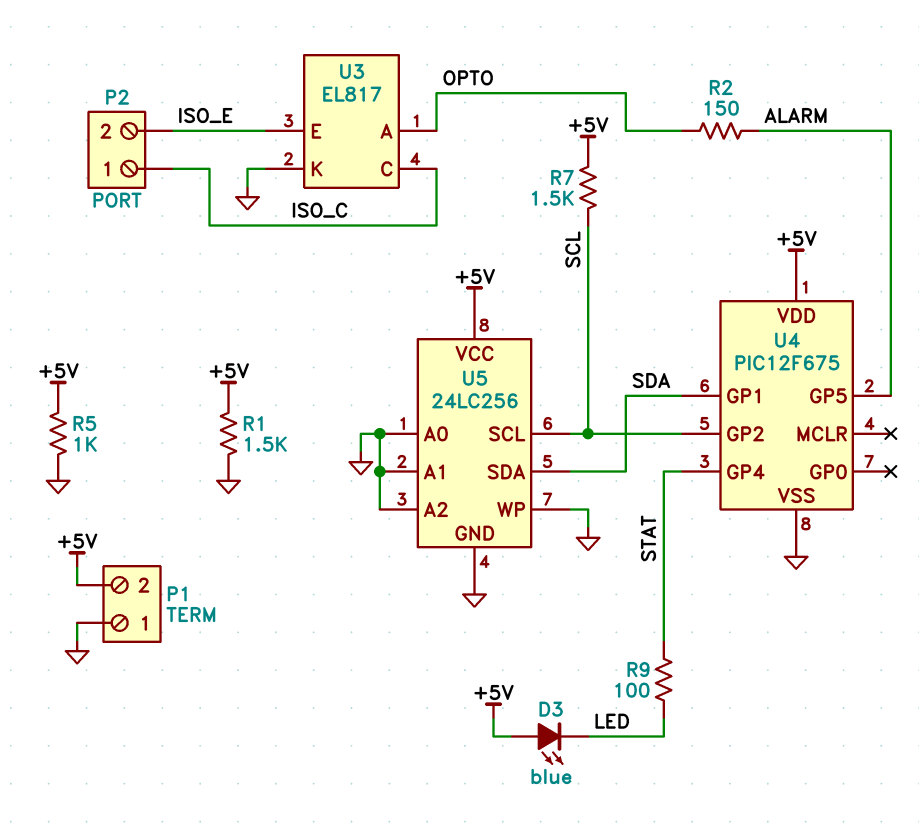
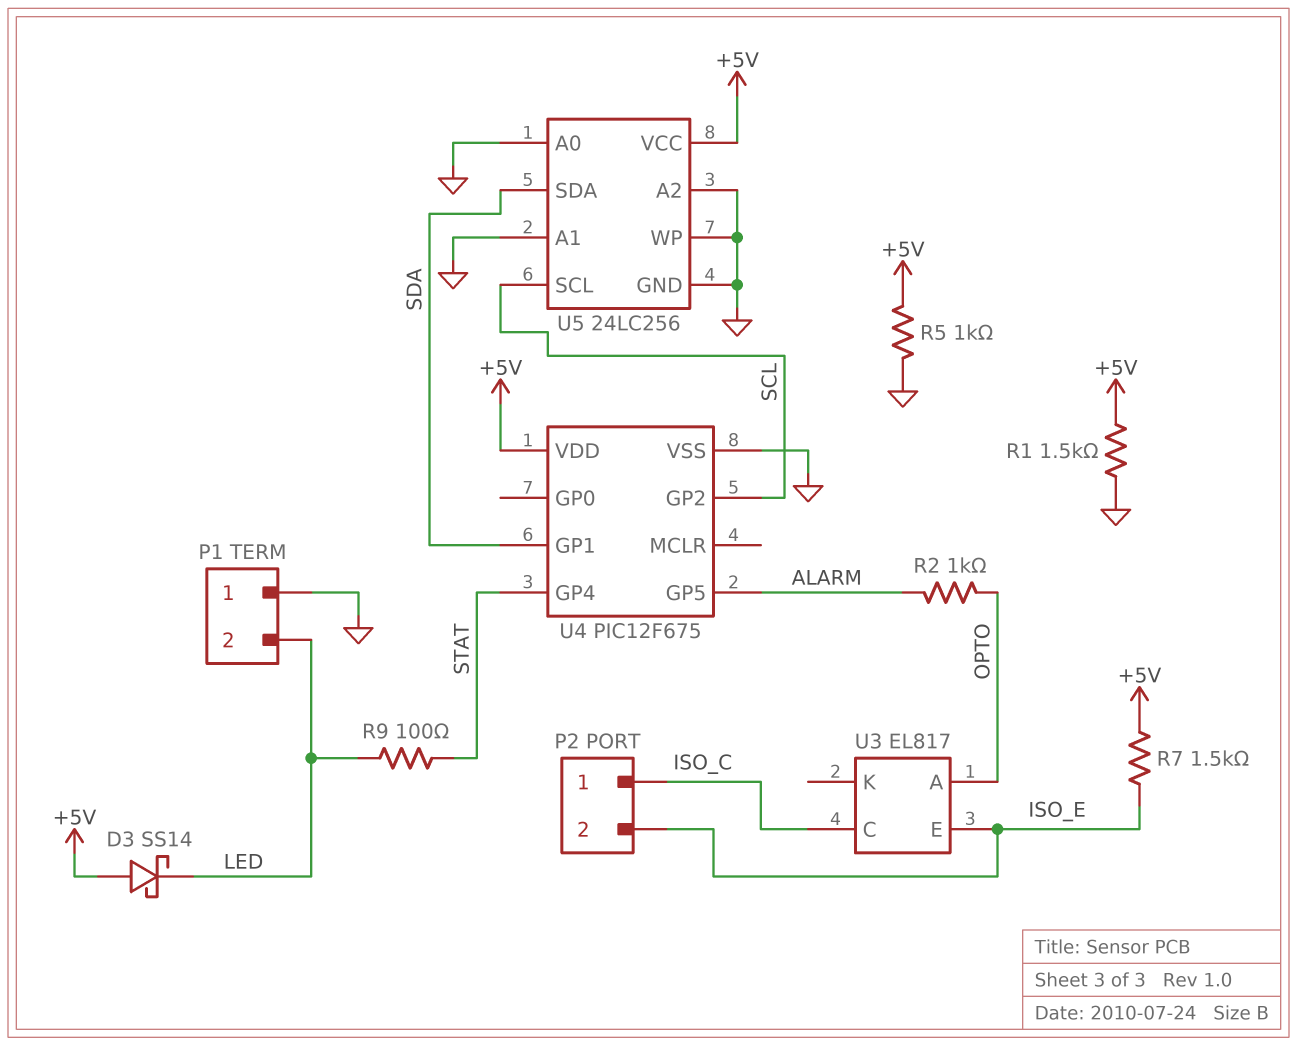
D3: LED blue (A +5V, K LED) -> schottky SS14 (A +5V, K LED)
P1 pin 2: +5V -> LED
R2: 150 (ALARM, OPTO) -> 1k (ALARM, OPTO)
R7: 1.5k (+5V, SCL) -> 1.5k (+5V, ISO_E)
U3 pin K: GND -> none

